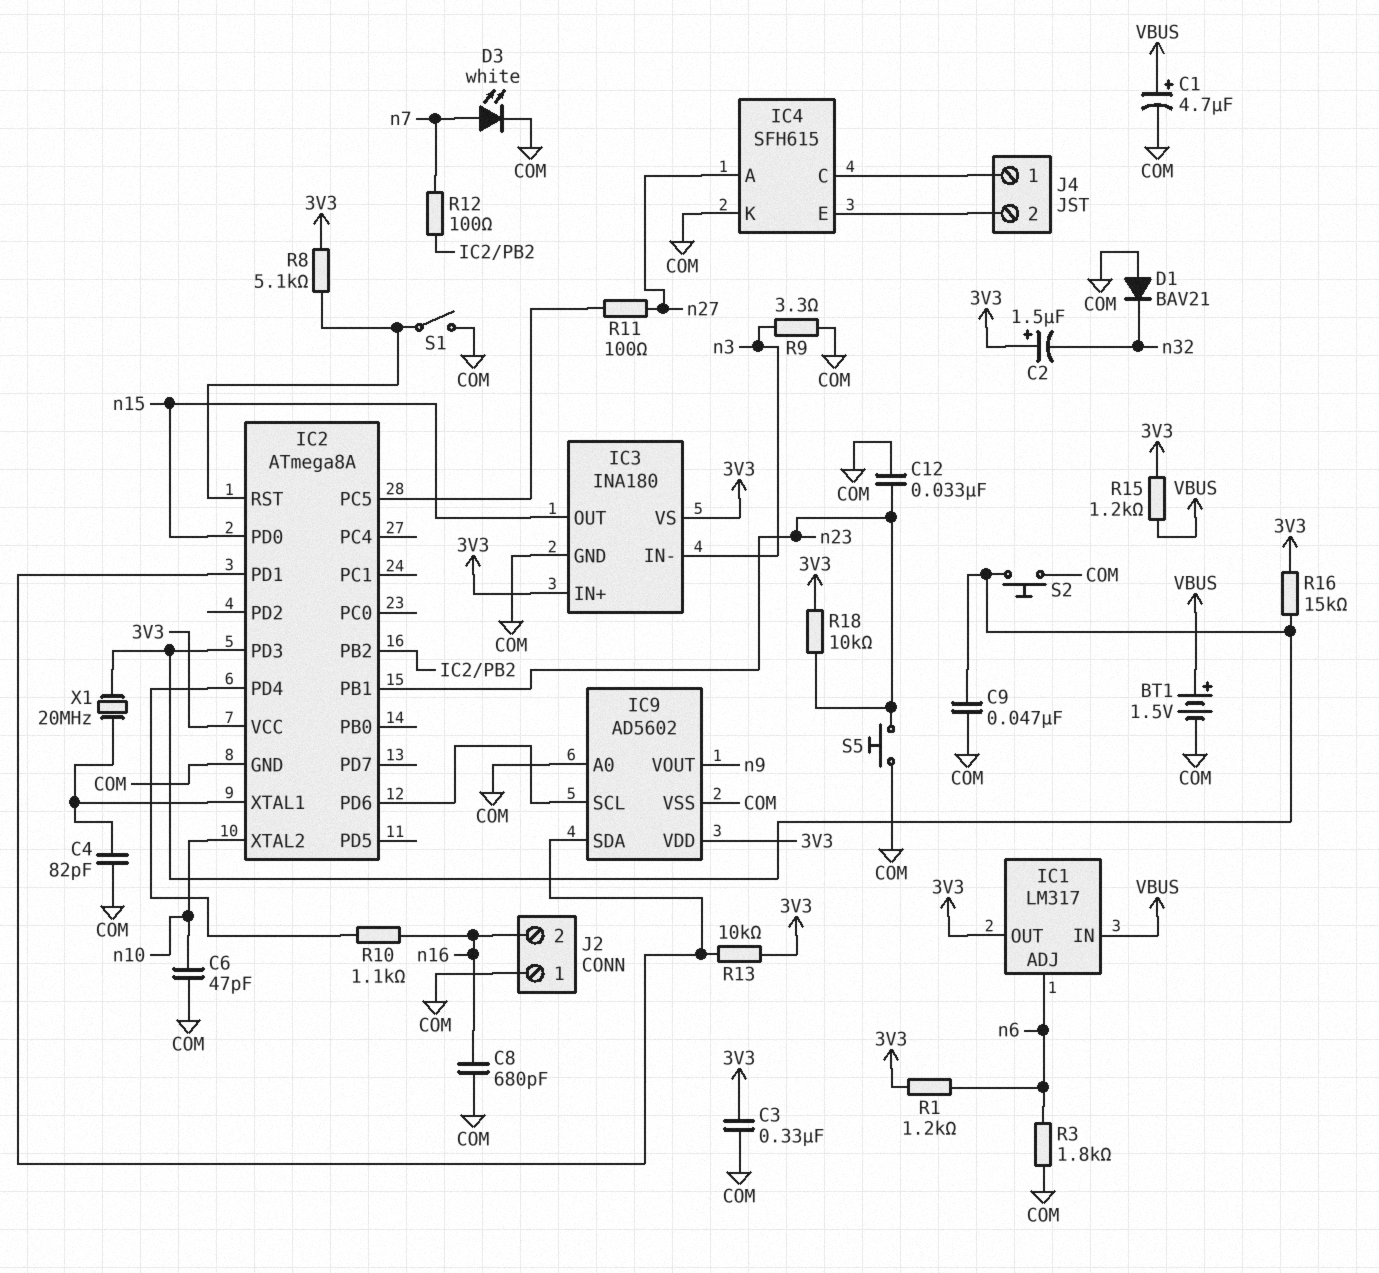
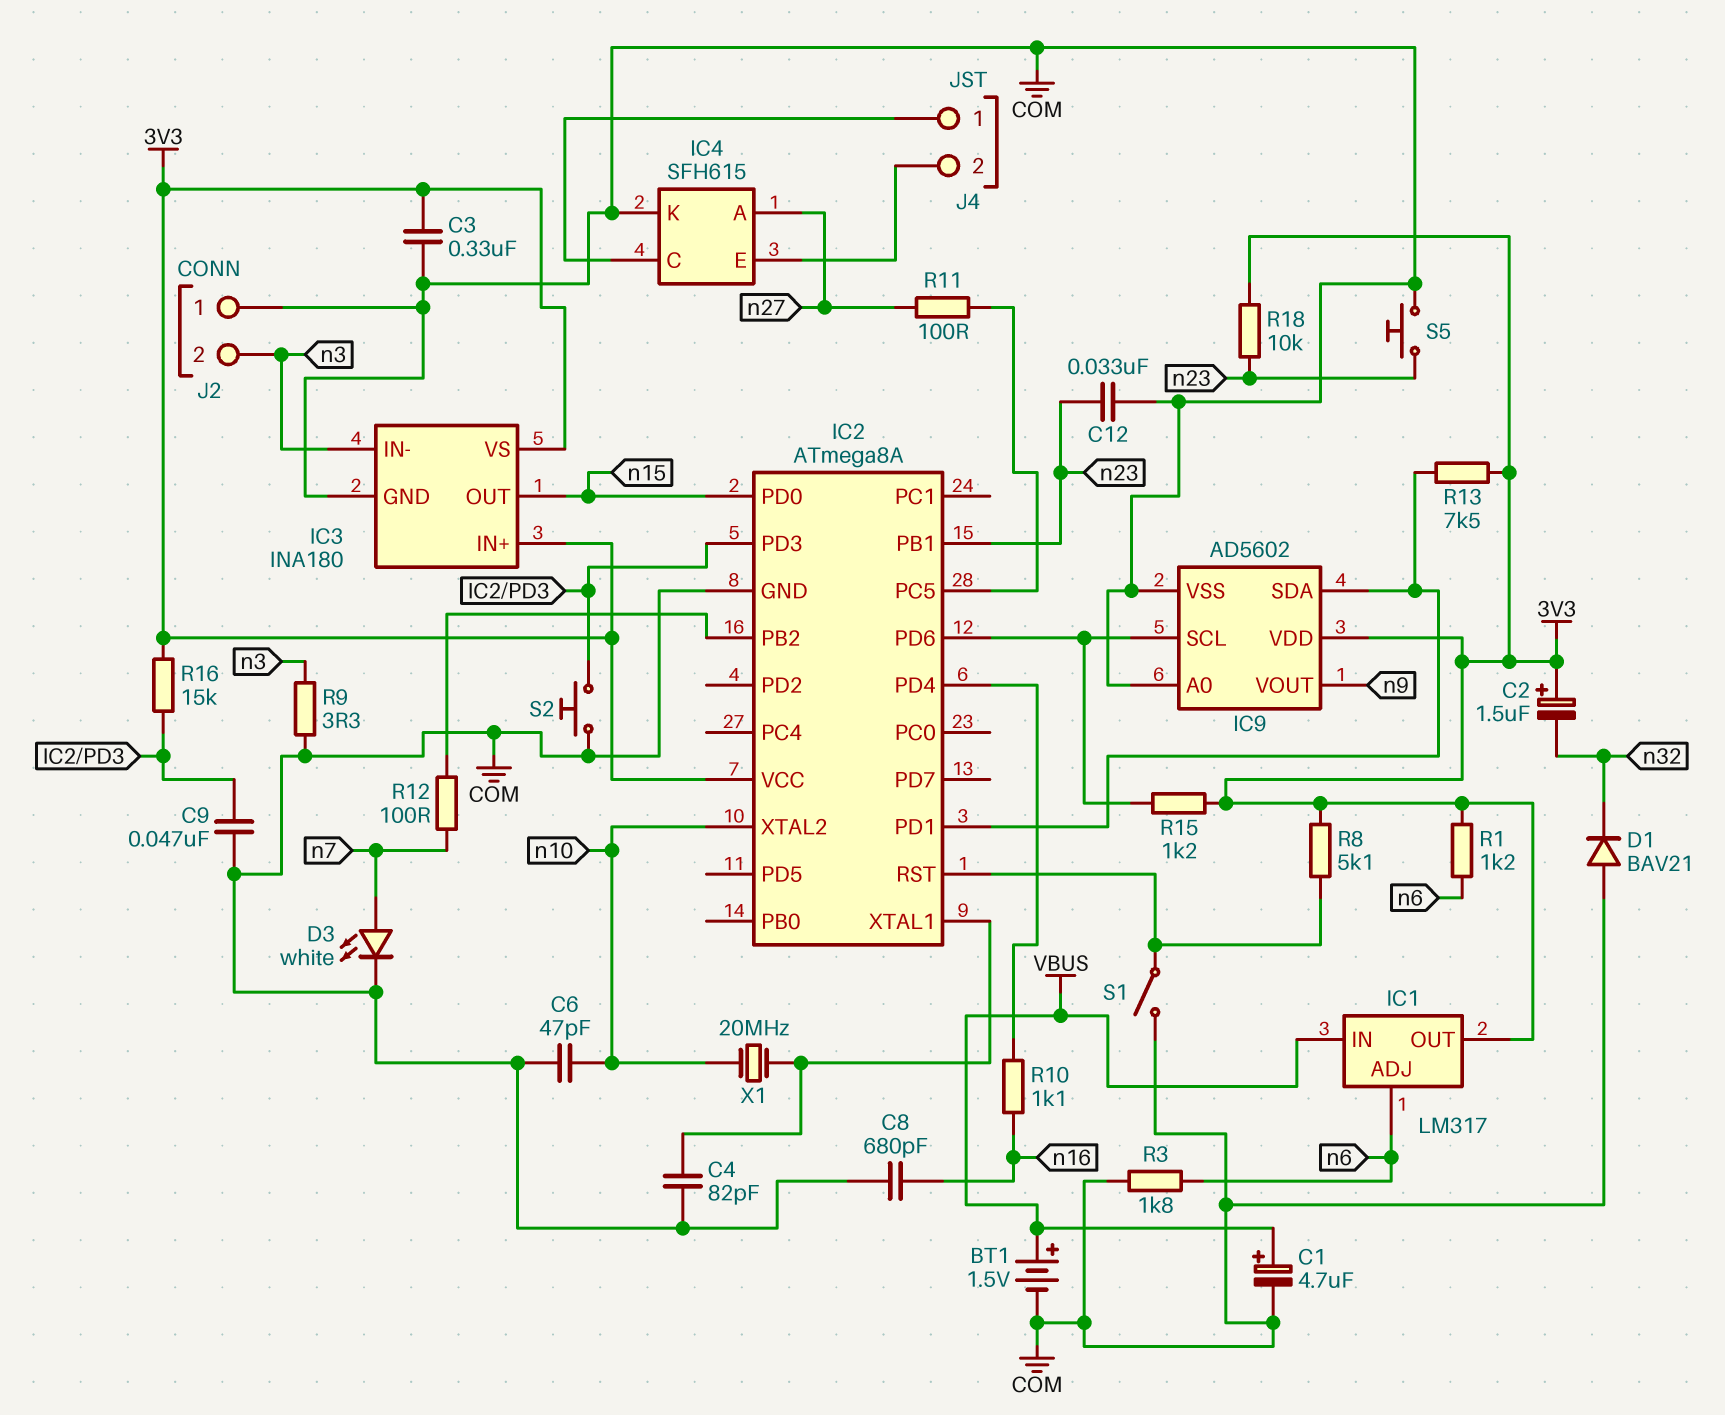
J2 pin 2: n16 -> n3
R13: 10k (3V3, IC2/PD1) -> 7.5k (3V3, IC2/PD1)
R15: 1.2k (3V3, VBUS) -> 1.2k (3V3, IC2/PD6)
X1: 20MHz (IC2/PD3, IC2/XTAL1) -> 20MHz (IC2/XTAL1, n10)

